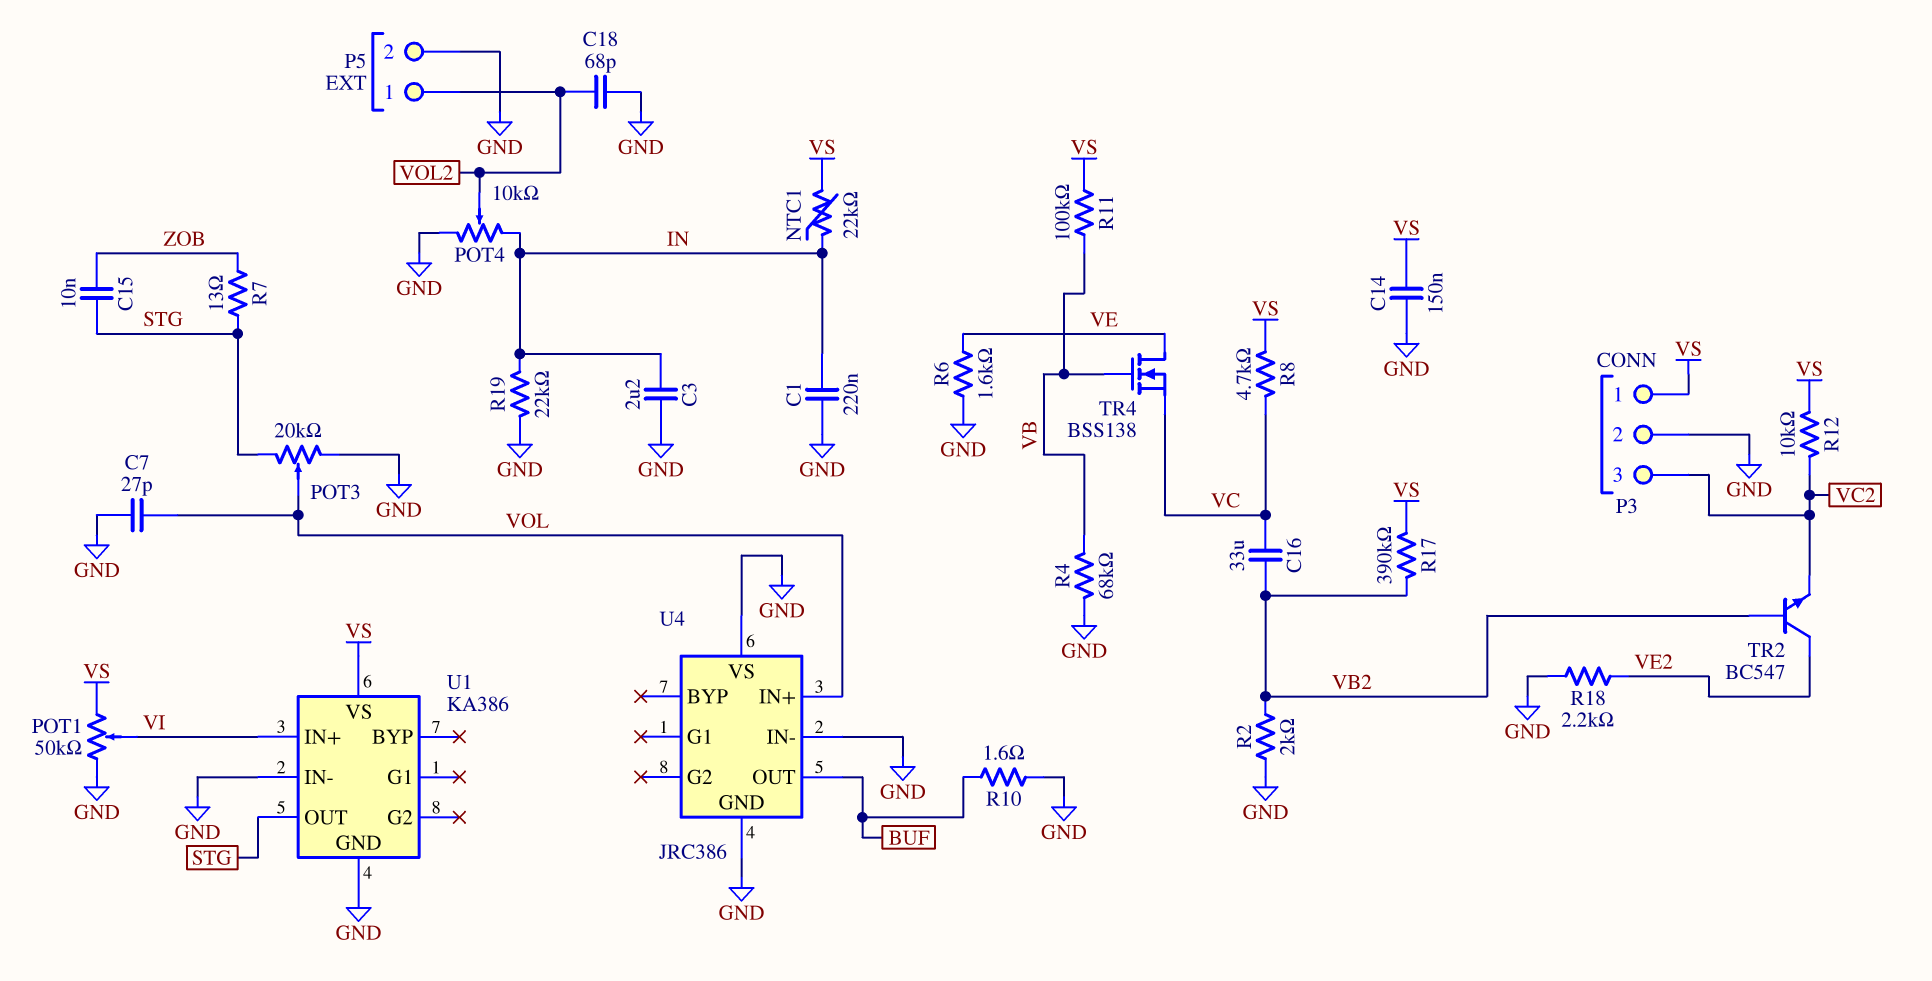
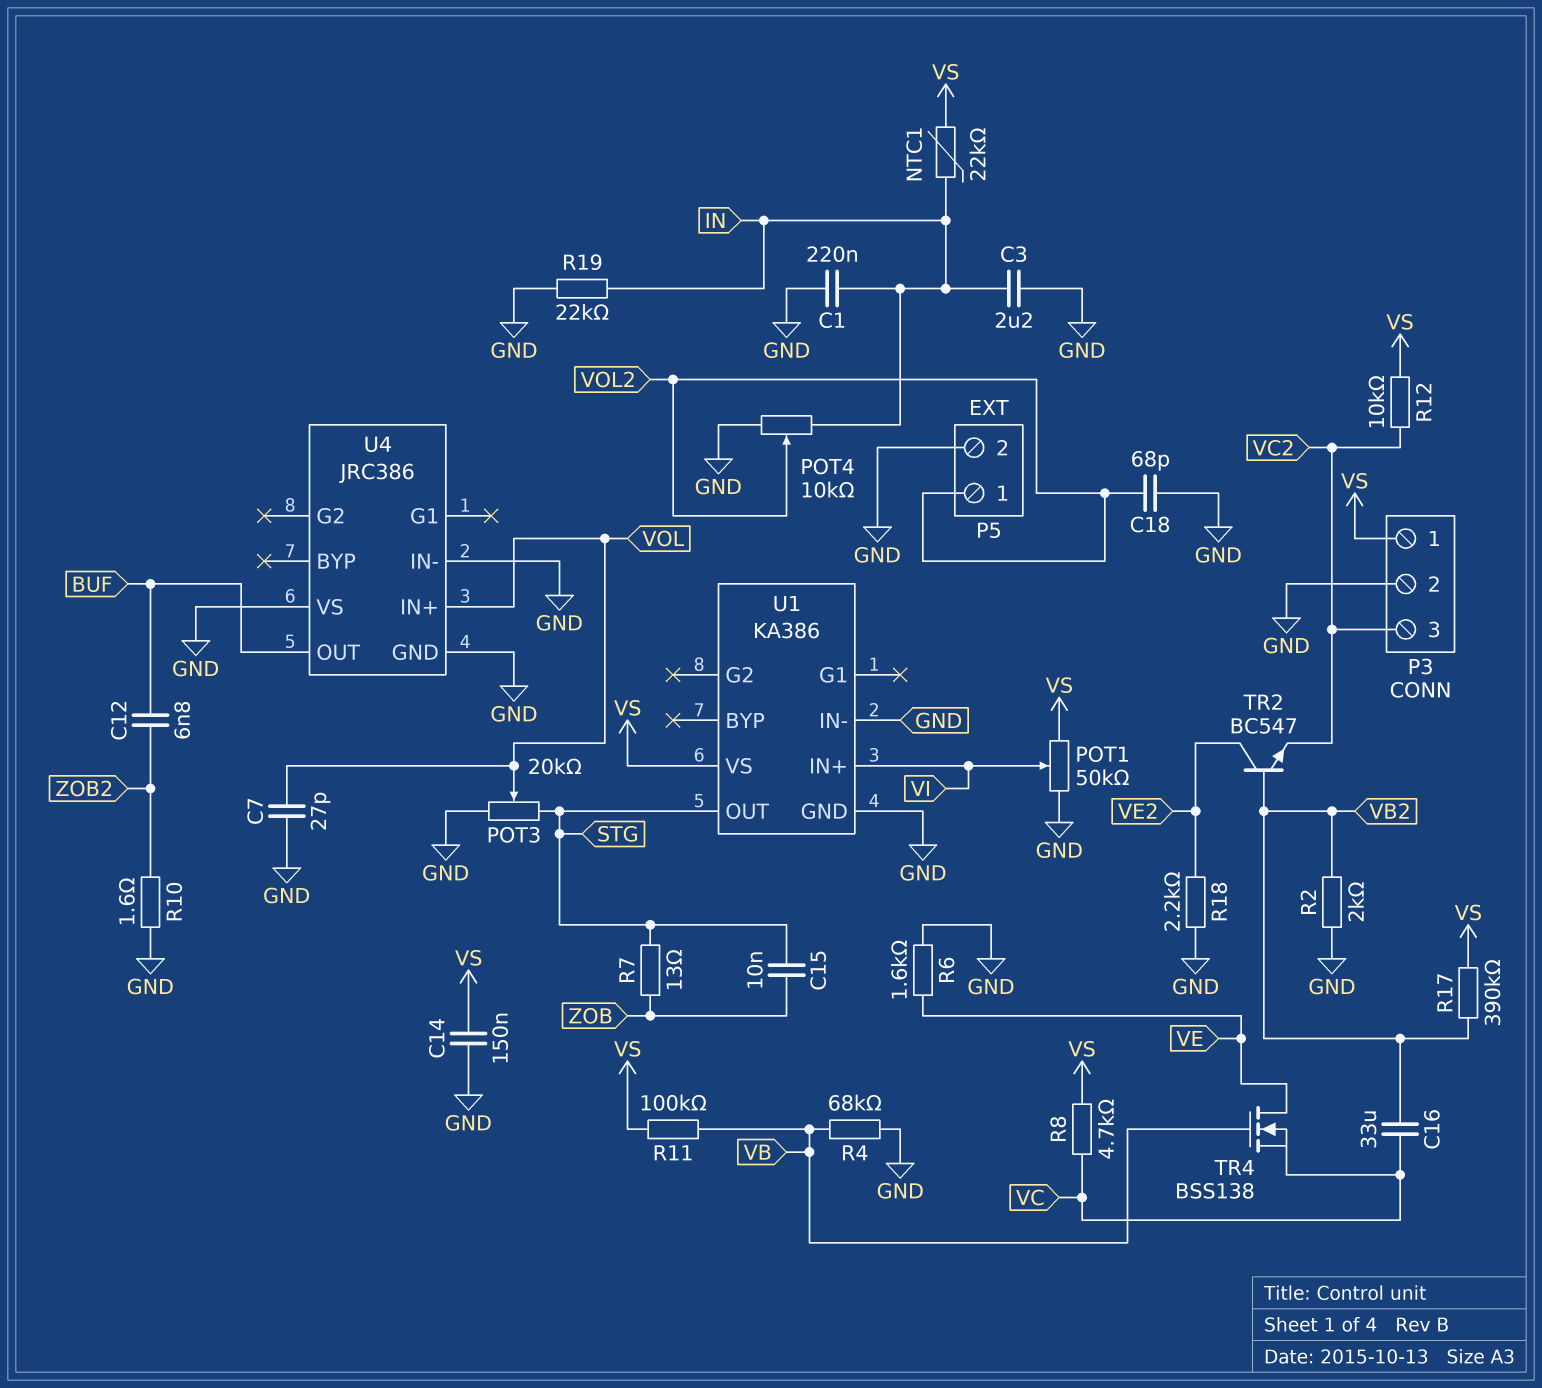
C12: none -> 6.8nF (BUF, ZOB2)
R10: 1.6 (BUF, GND) -> 1.6 (GND, ZOB2)

